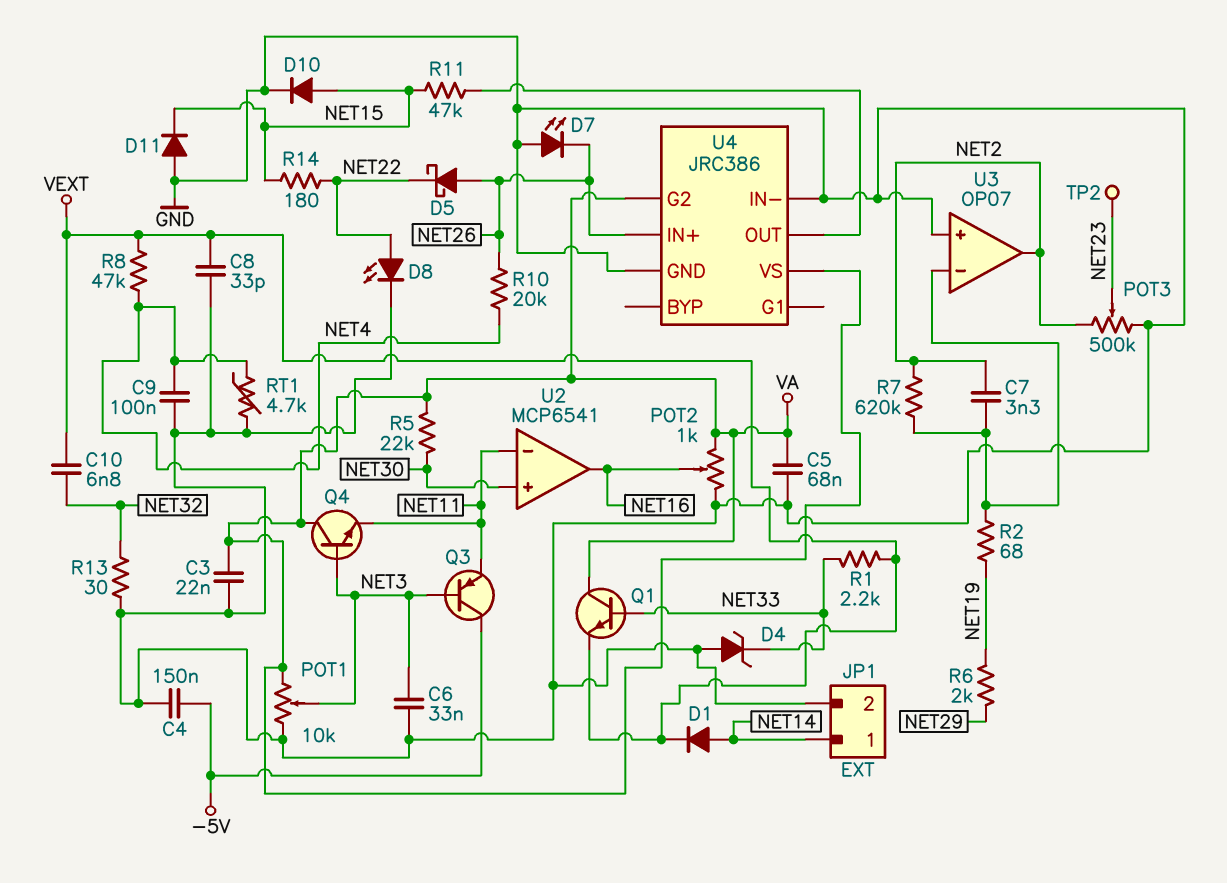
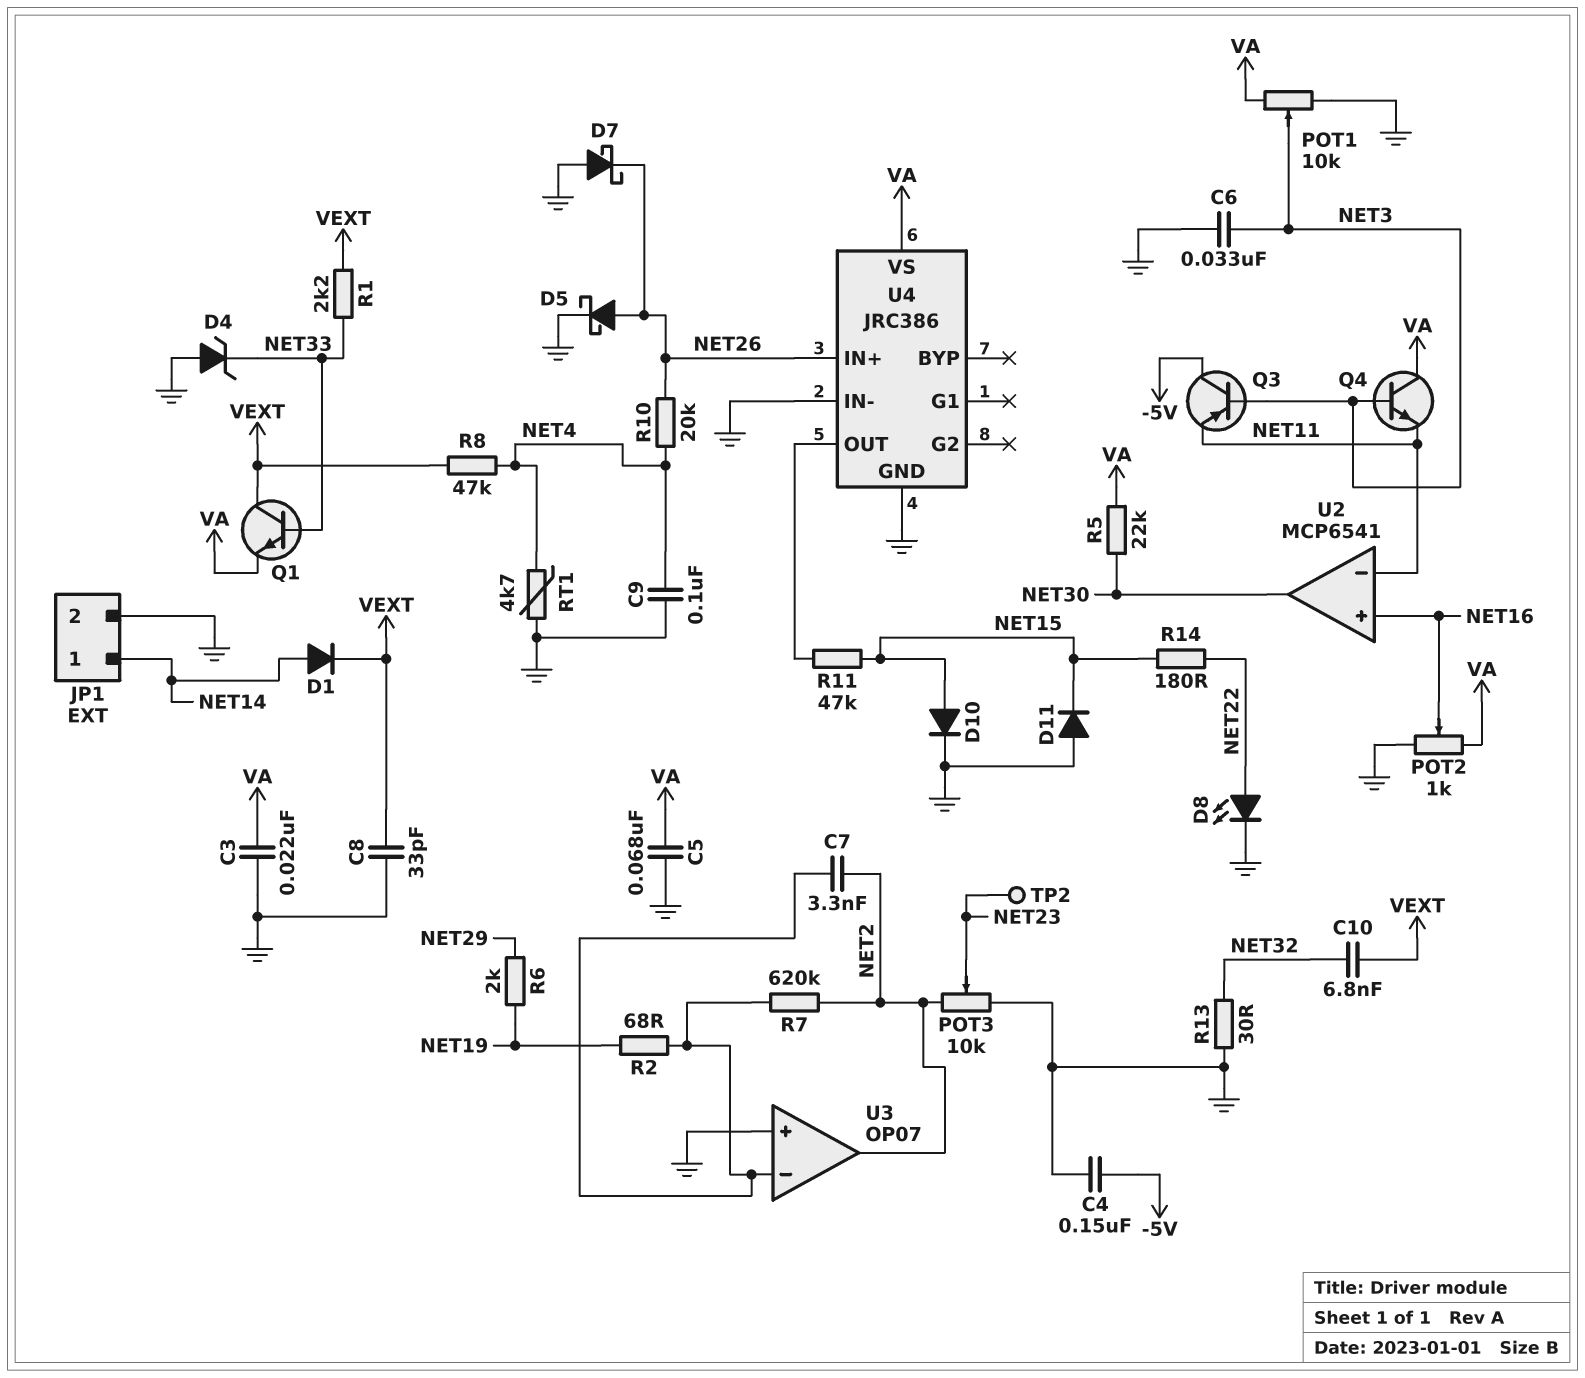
D5: schottky (A NET26, K NET22) -> schottky (A NET26, K GND)
D7: LED (A GND, K NET26) -> schottky (A GND, K NET26)
POT3: 500k (GND, NET2, wiper NET23) -> 10k (GND, NET2, wiper NET23)
Q1: NPN (B NET33, C VA, E VEXT) -> NPN (B NET33, C VEXT, E VA)
U2 pin in+: NET30 -> NET16
U2 pin out: NET16 -> NET30
U4 pin G2: VA -> none

